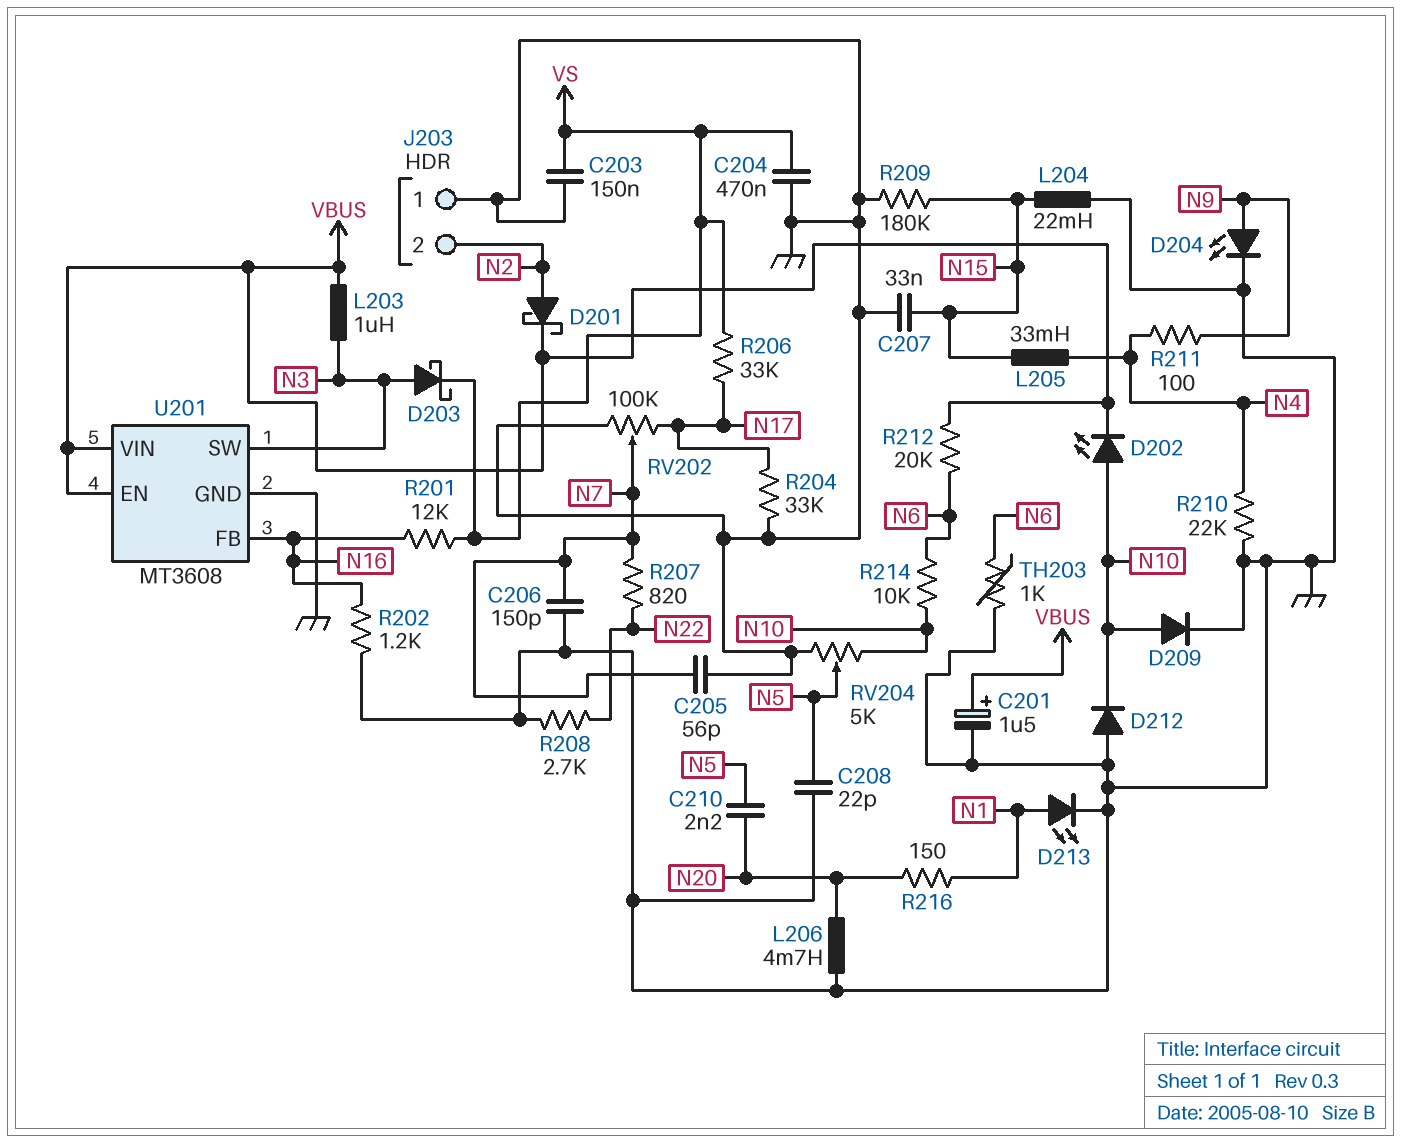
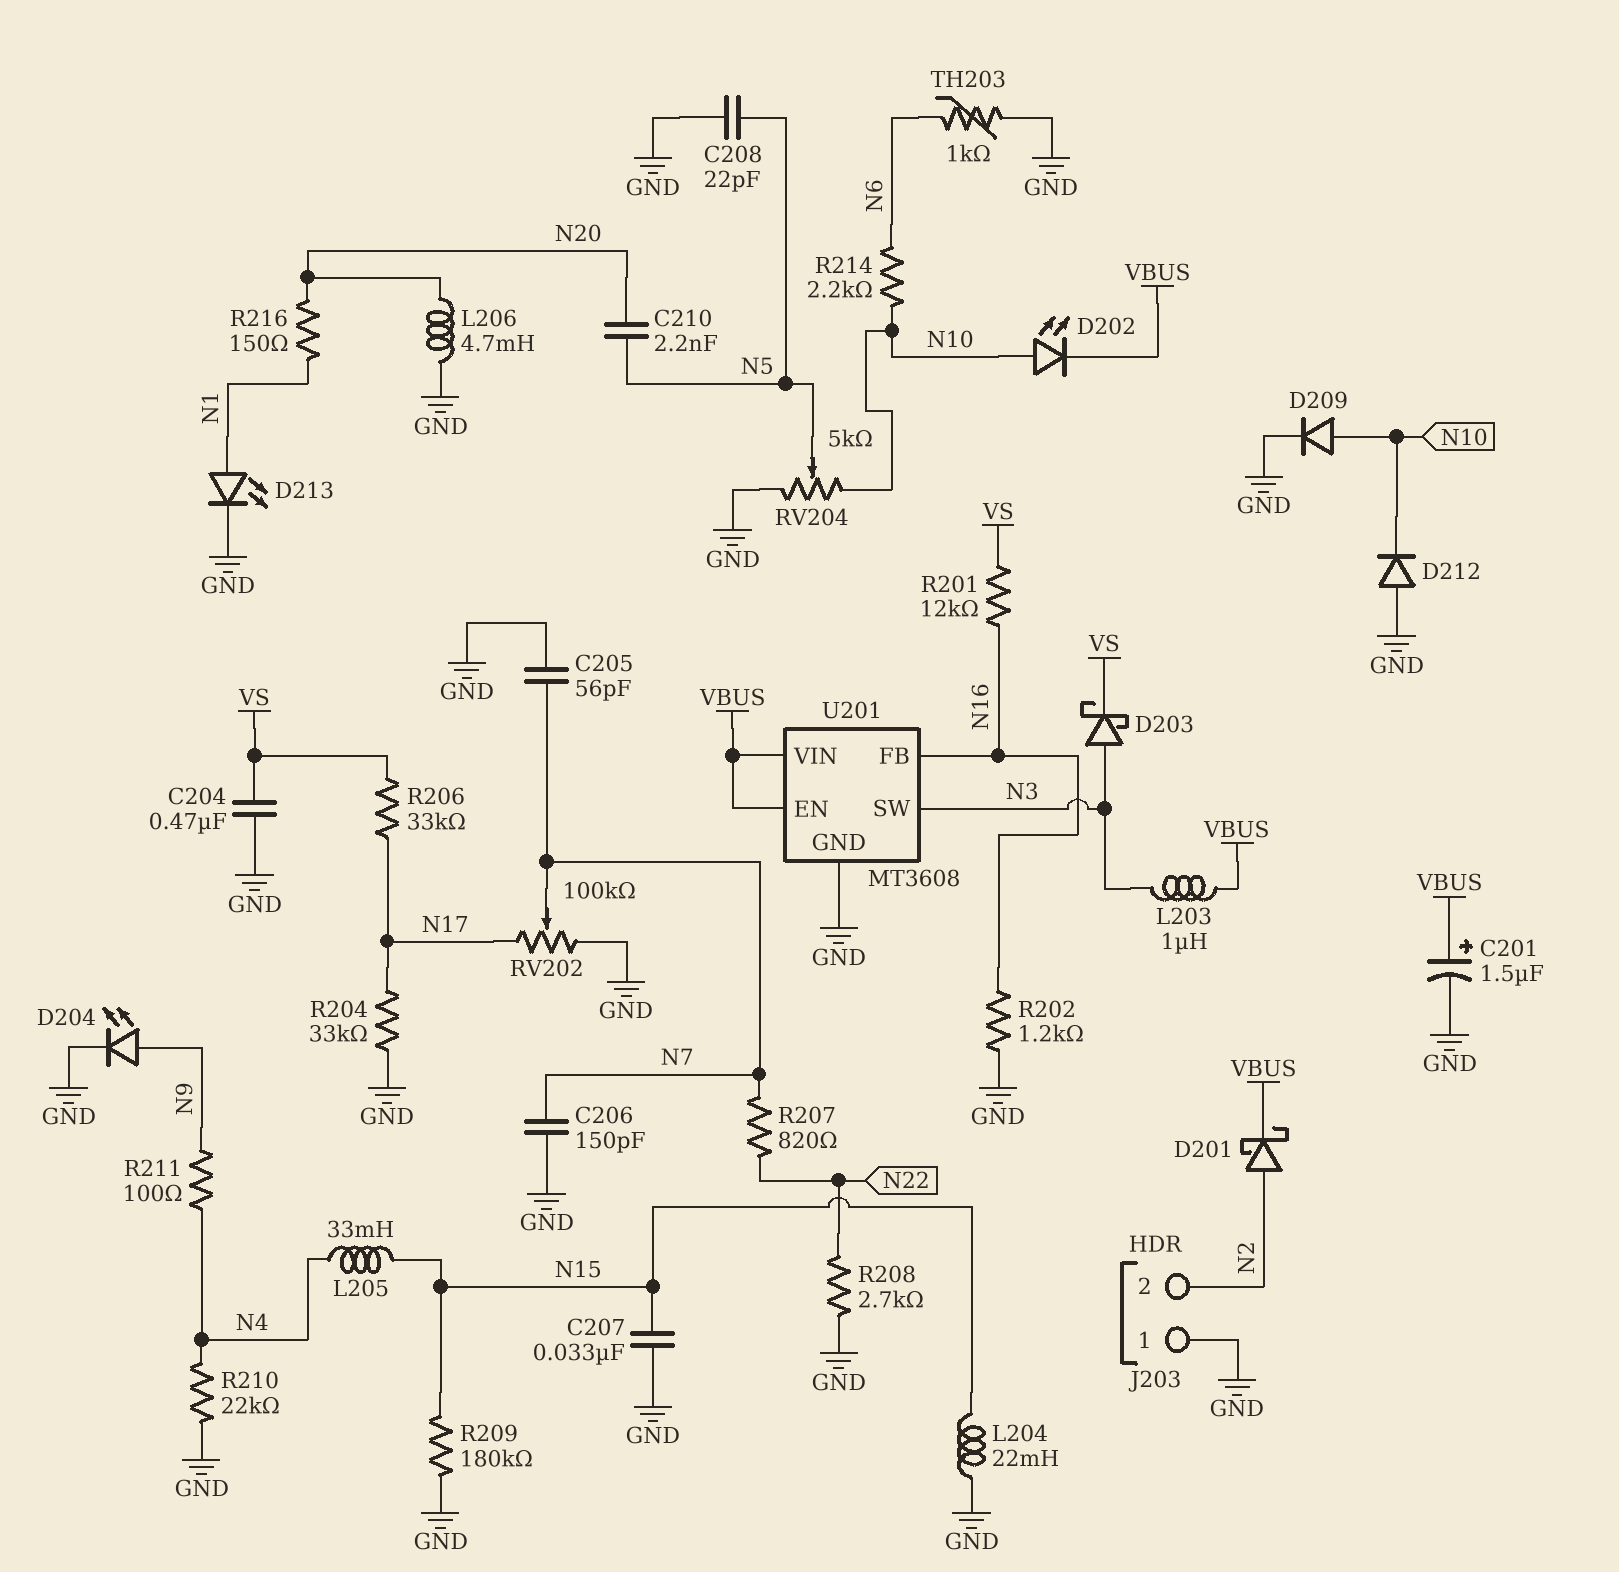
C203: 150nF (GND, VS) -> none
R212: 20k (N6, VBUS) -> none
R214: 10k (N6, N10) -> 2.2k (N6, N10)

